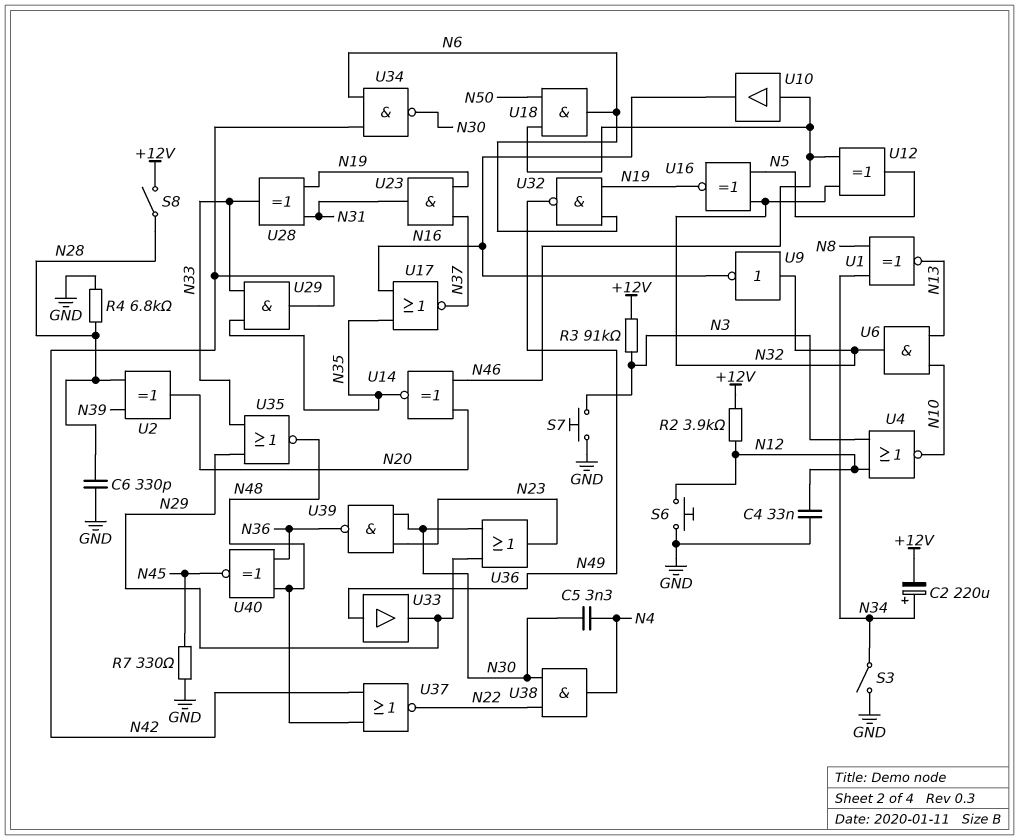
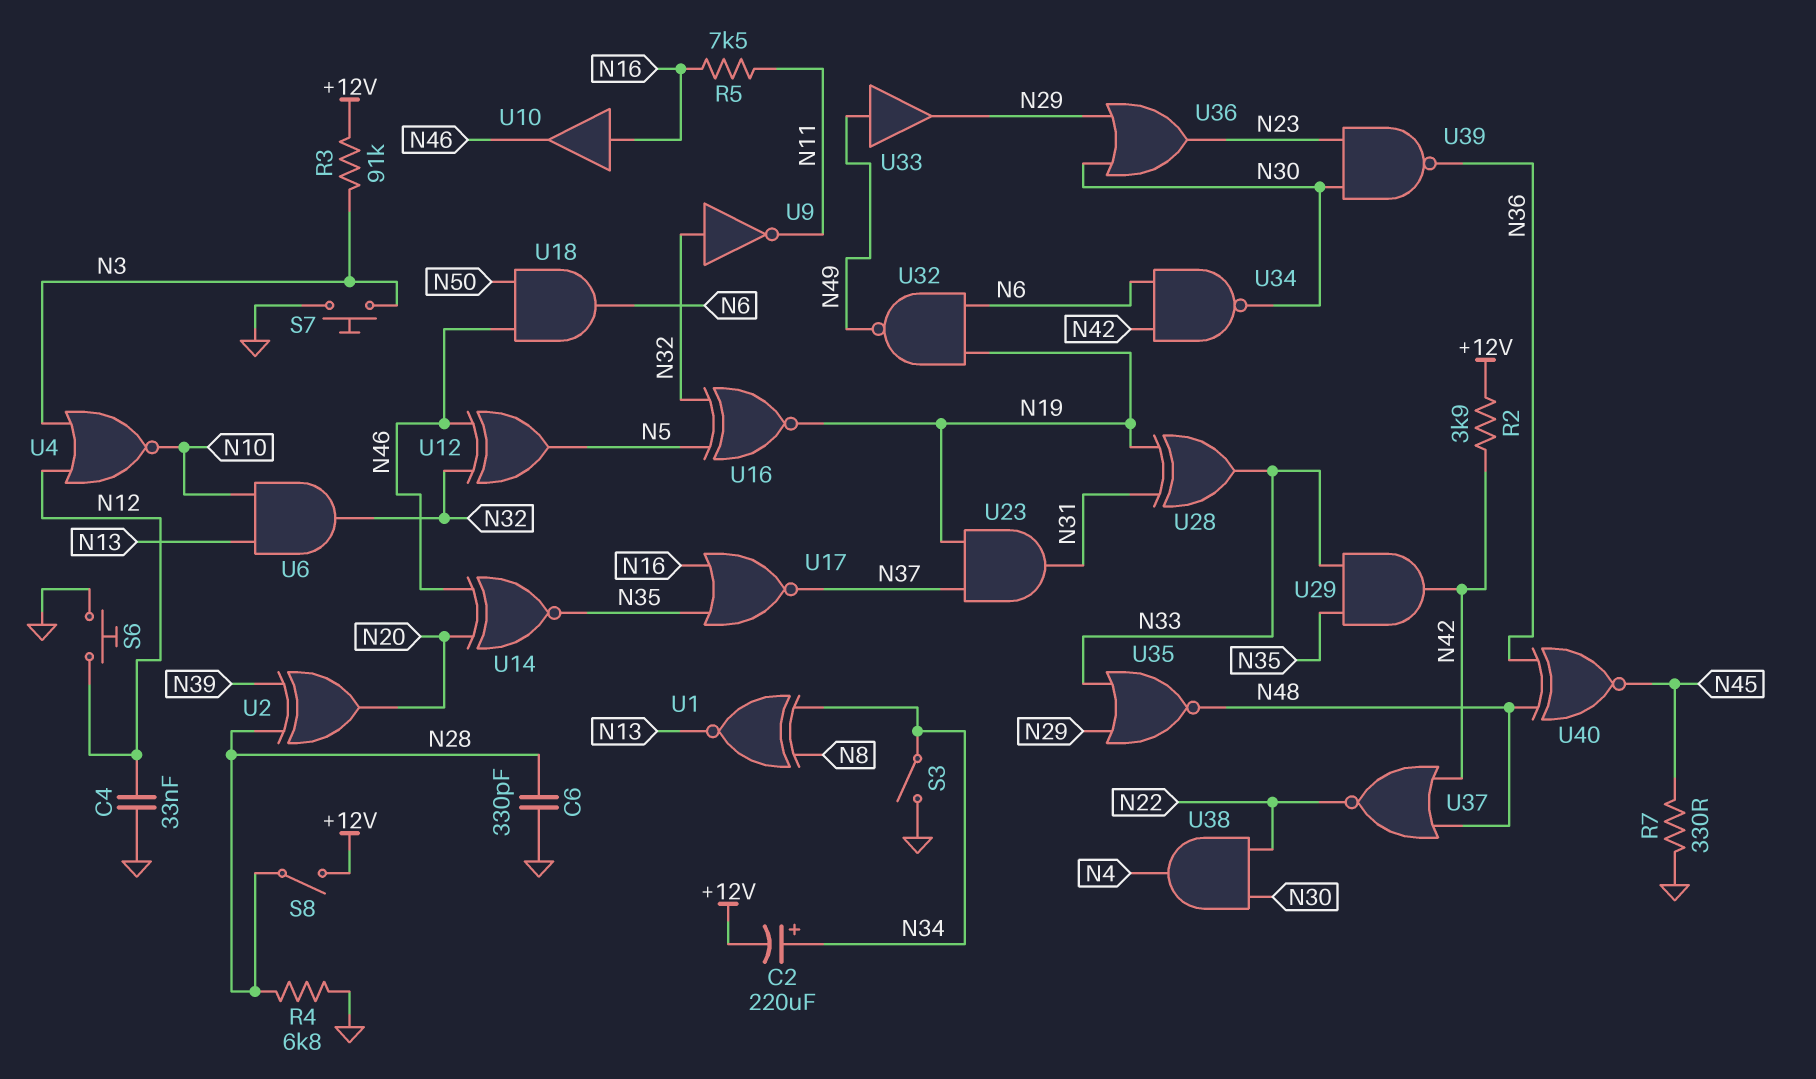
C5: 3.3nF (N4, N30) -> none
R2: 3.9k (+12V, N12) -> 3.9k (+12V, N42)
R5: none -> 7.5k (N11, N16)
U9: NOT (in N32, out N16) -> NOT (in N32, out N11)
U10: buffer (in N46, out N16) -> buffer (in N16, out N46)

